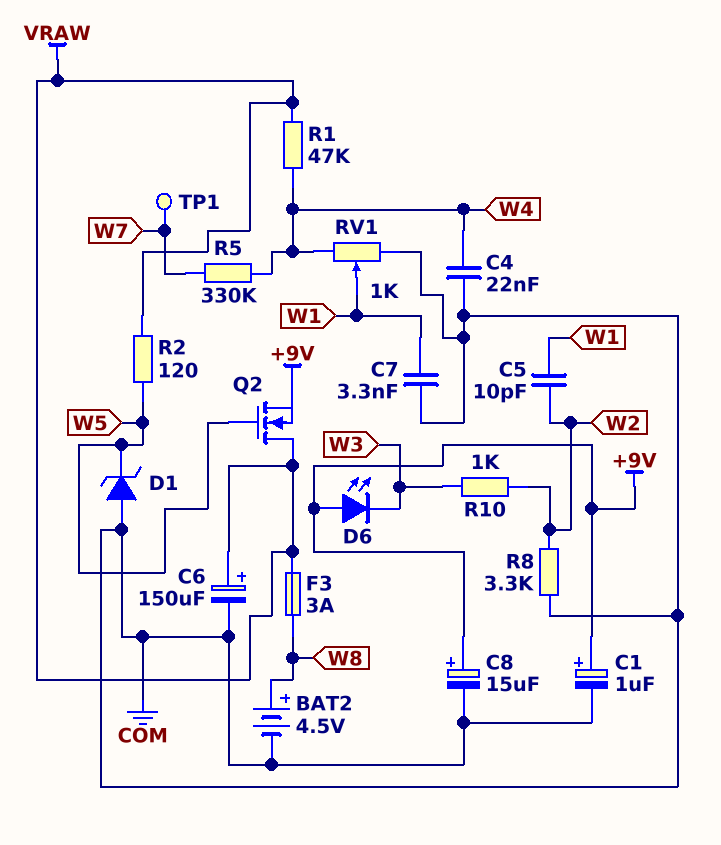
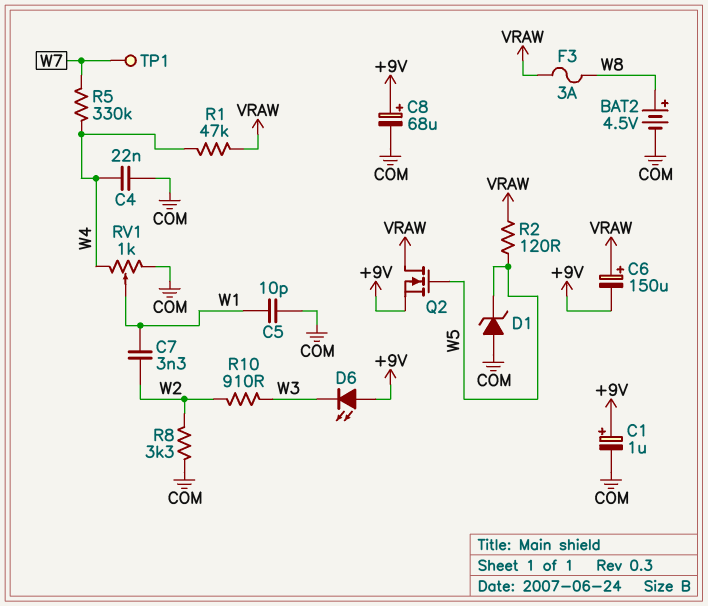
C5: 10pF (W1, W2) -> 10pF (COM, W1)
C6: 150uF (plus VRAW, minus COM) -> 150uF (plus VRAW, minus +9V)
C7: 3.3nF (COM, W1) -> 3.3nF (W1, W2)
C8: 15uF (plus +9V, minus COM) -> 68uF (plus +9V, minus COM)
R10: 1k (W2, W3) -> 910 (W2, W3)

